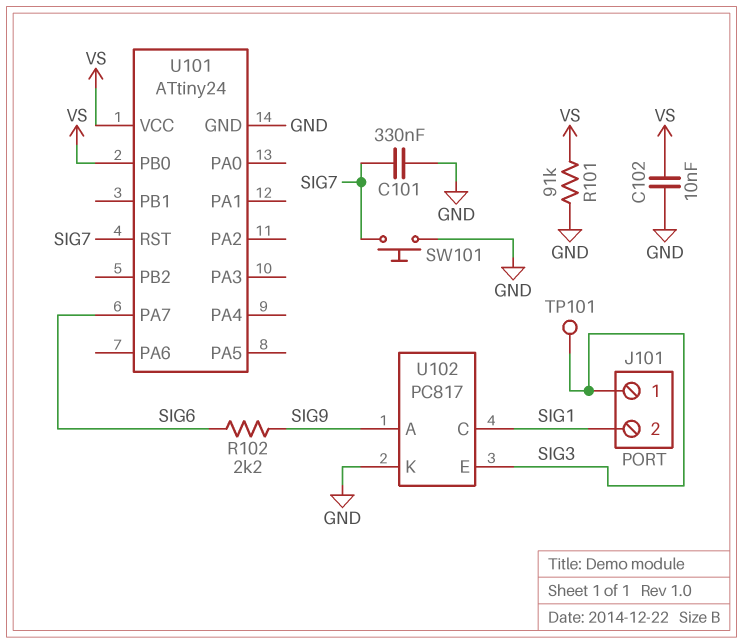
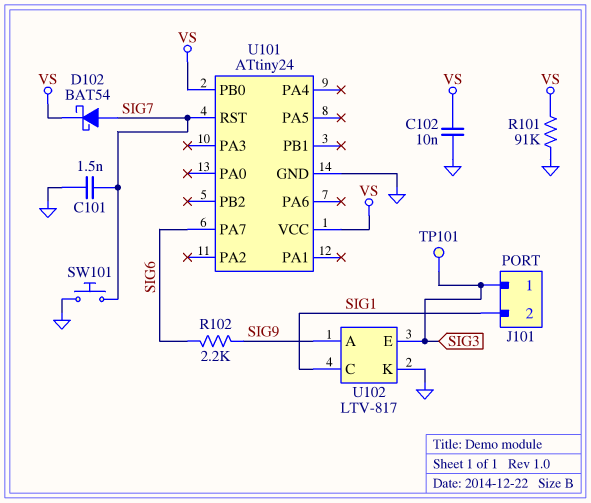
C101: 330nF (GND, SIG7) -> 1.5nF (GND, SIG7)
D102: none -> schottky BAT54 (A SIG7, K VS)
U102: PC817 -> LTV-817

